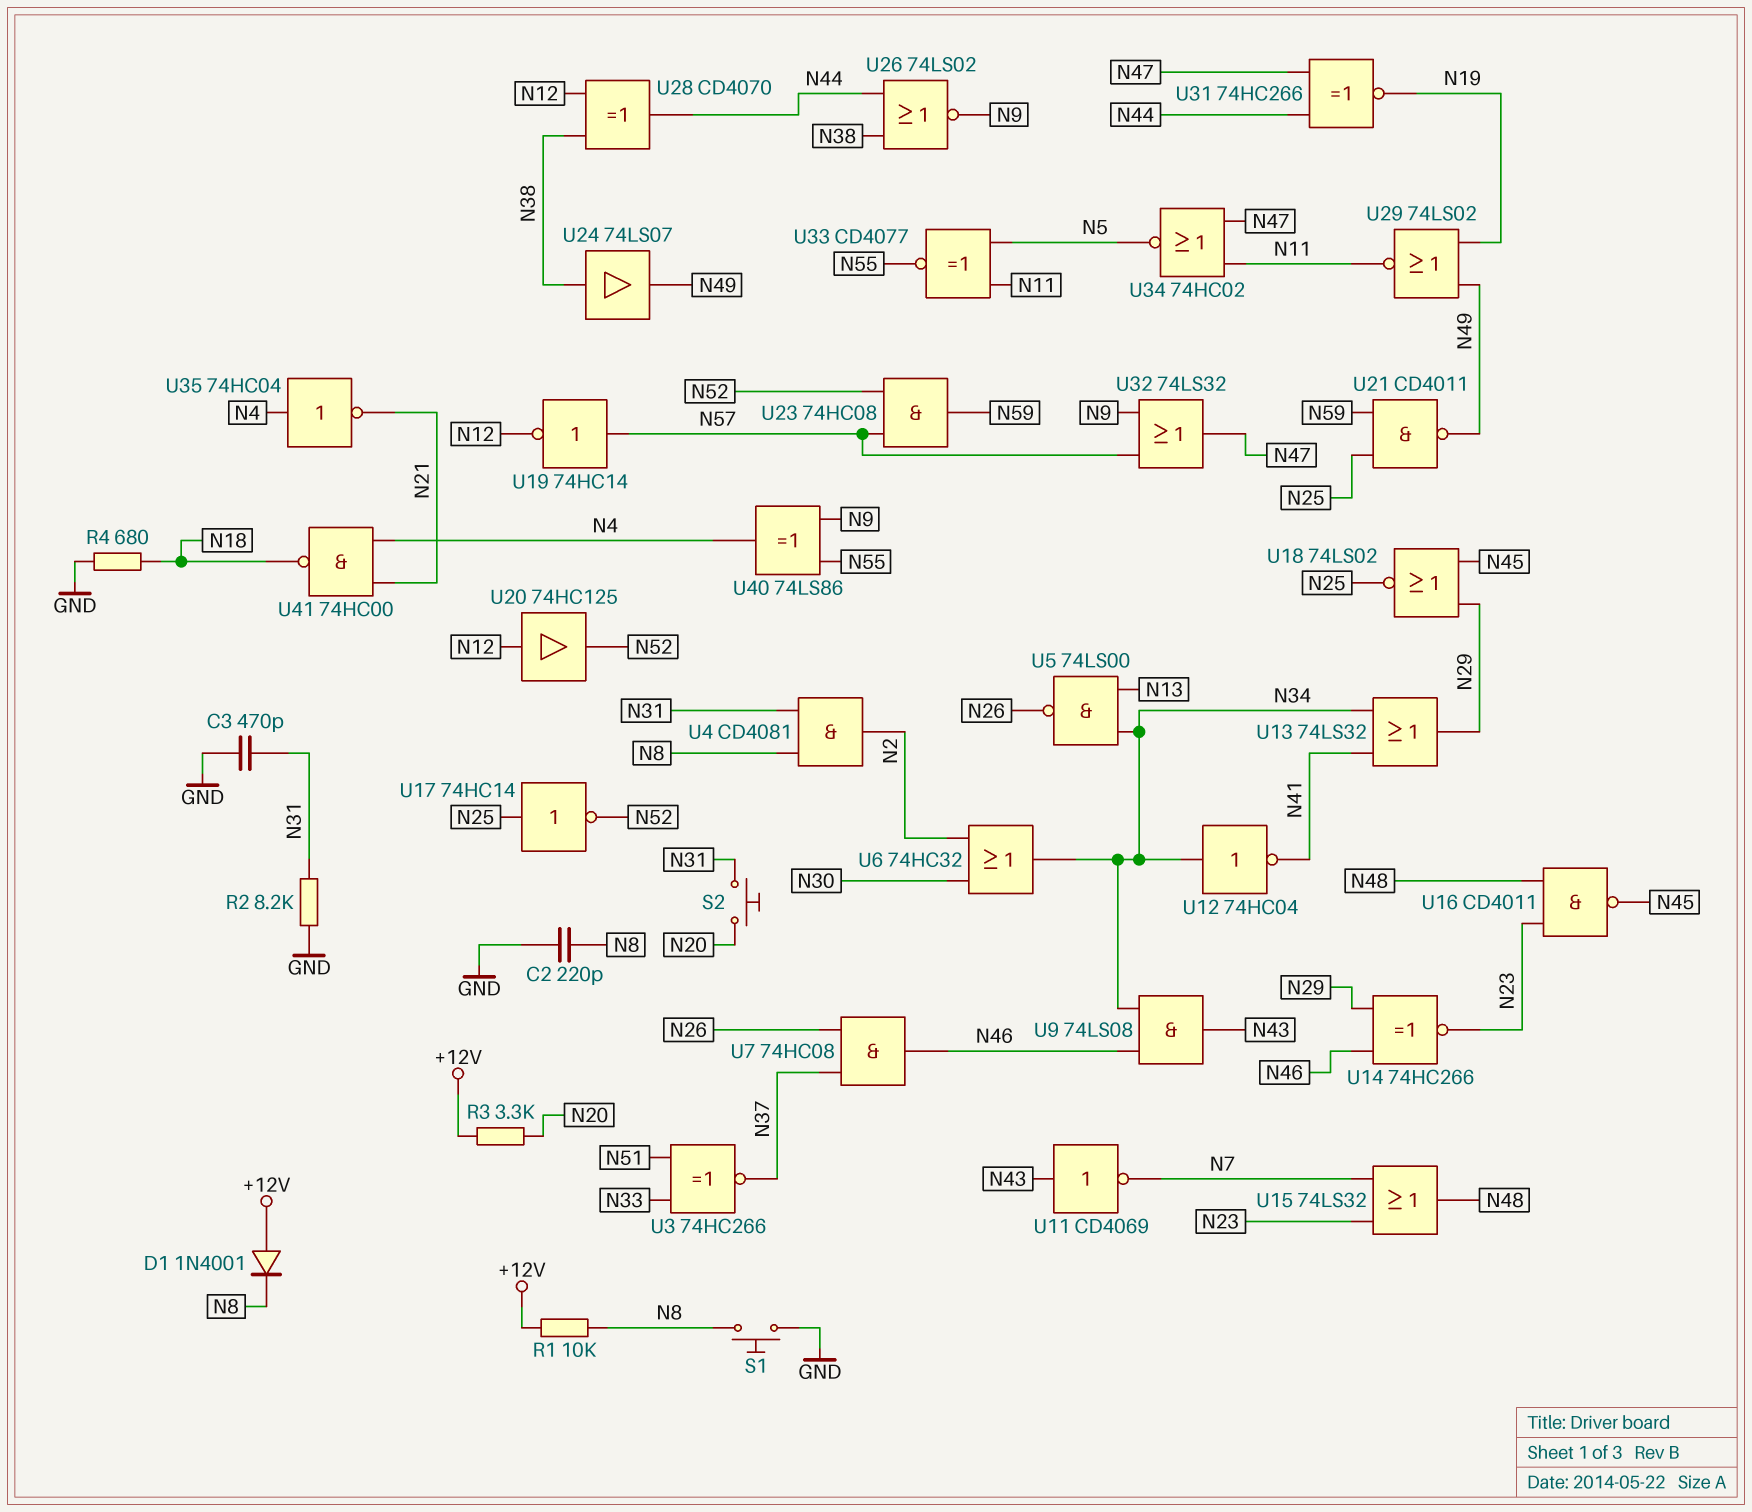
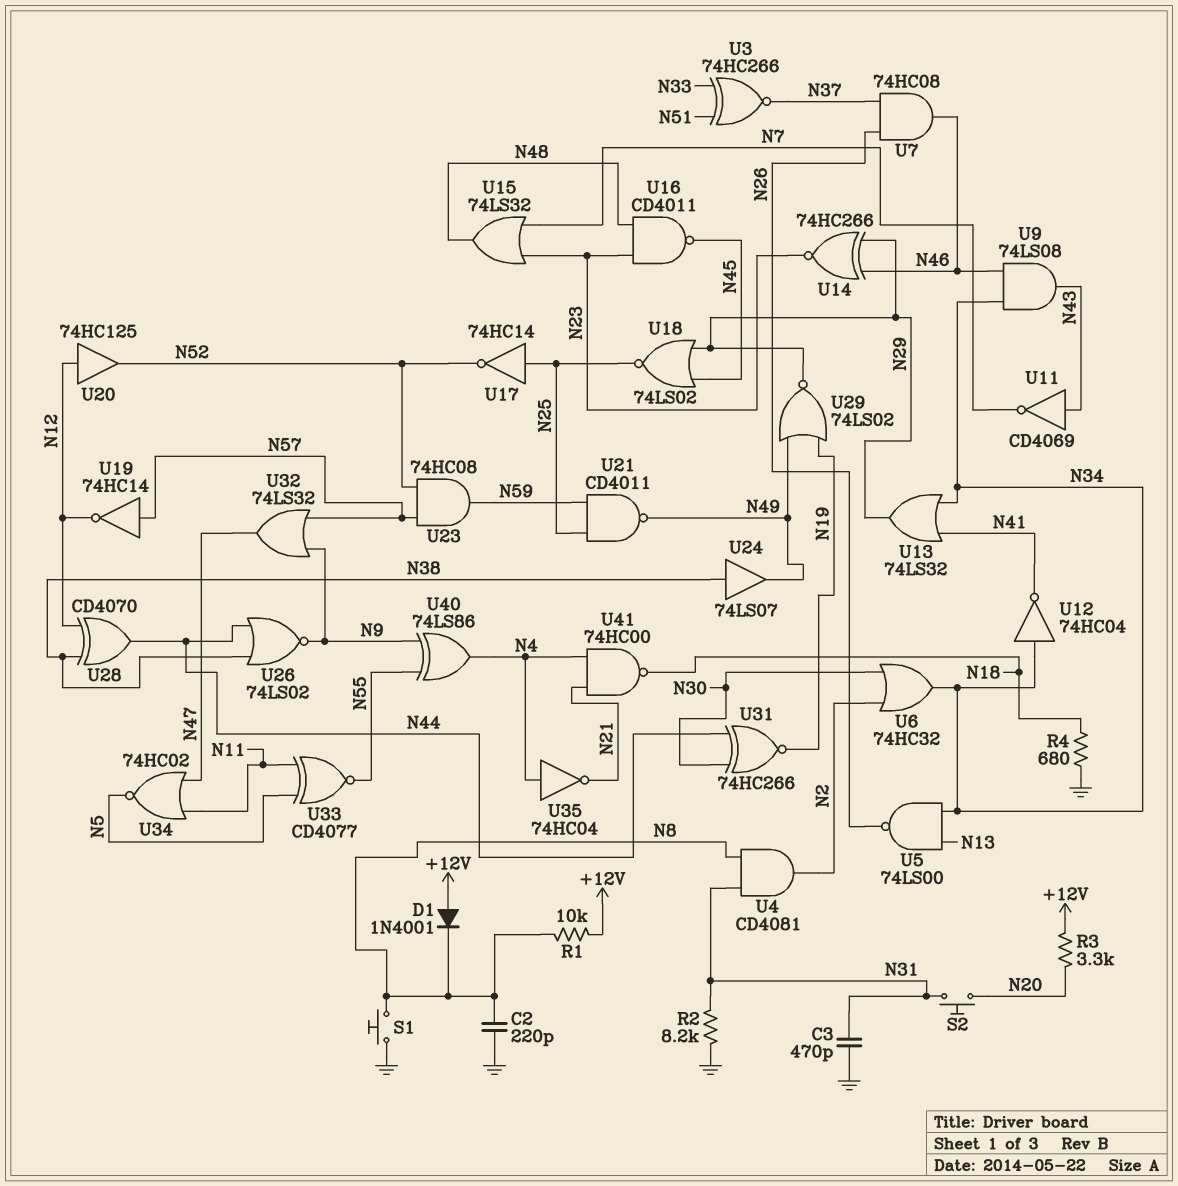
U29: NOR 74LS02 (in N19, in N49, out N11) -> NOR 74LS02 (in N19, in N49, out N29)
U31: XNOR 74HC266 (in N44, in N47, out N19) -> XNOR 74HC266 (in N30, in N44, out N19)

